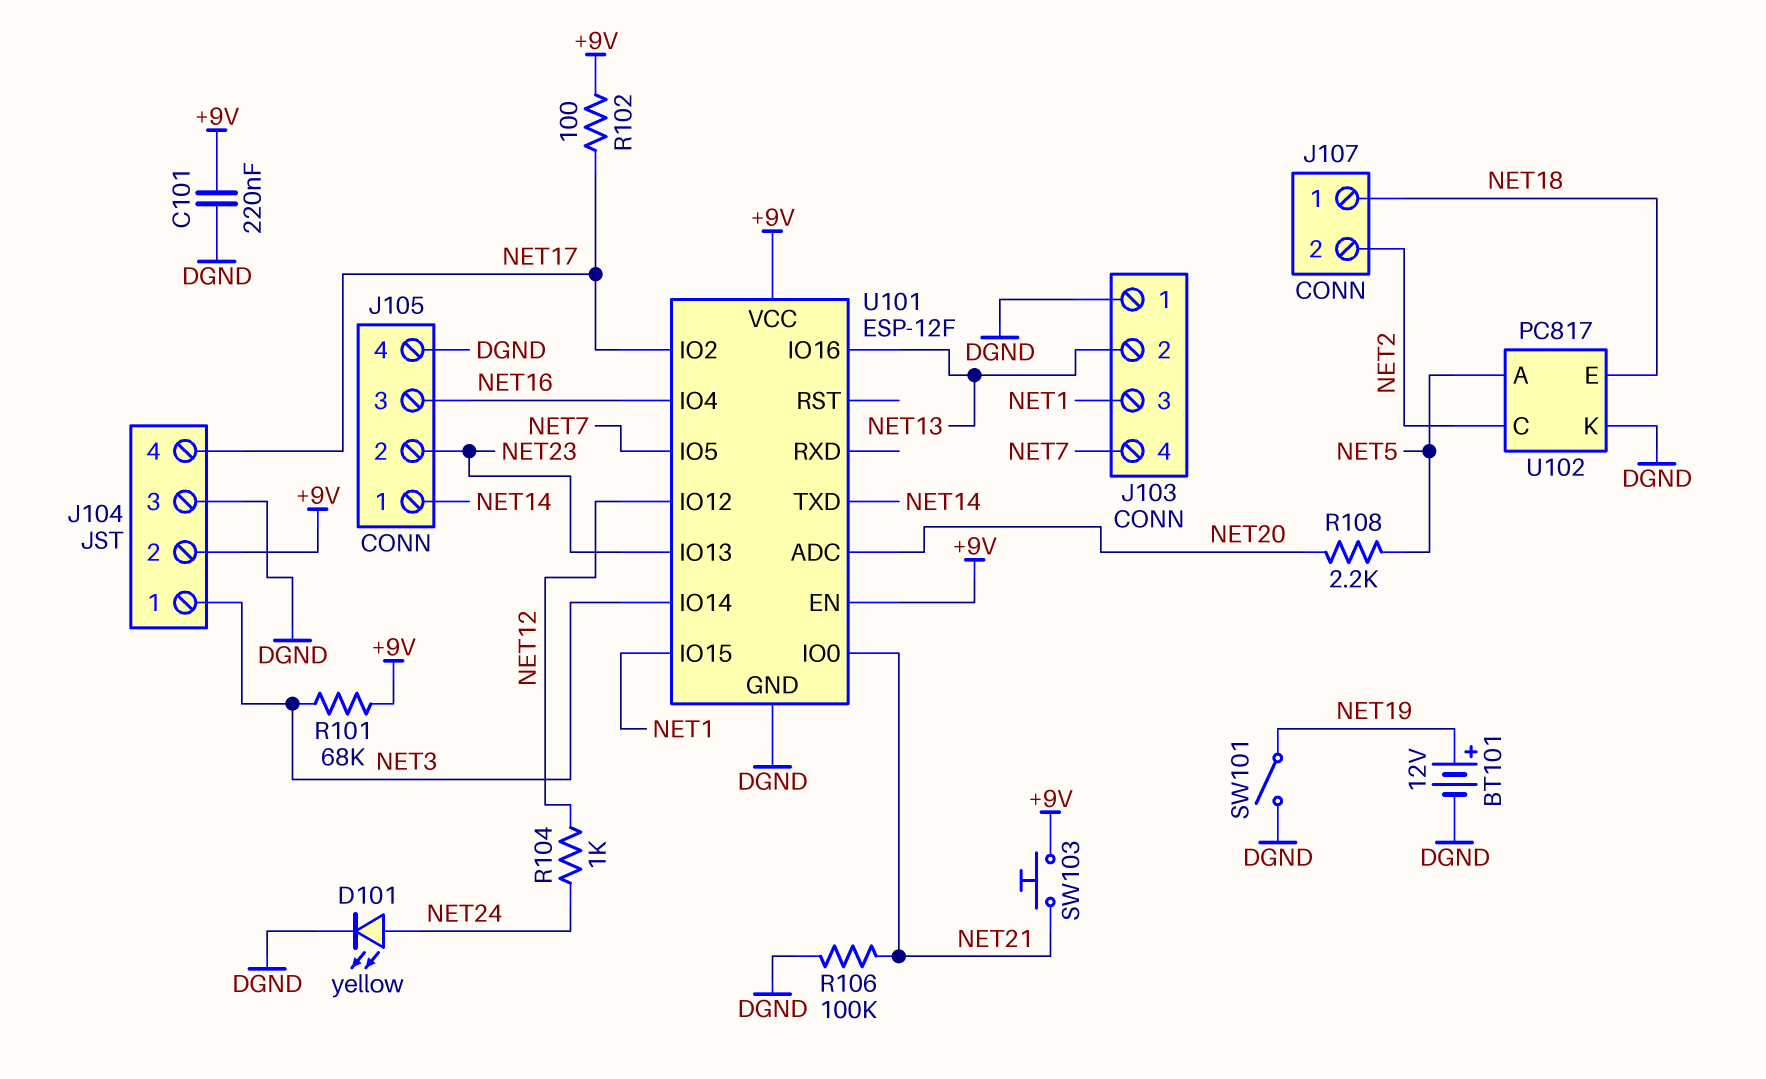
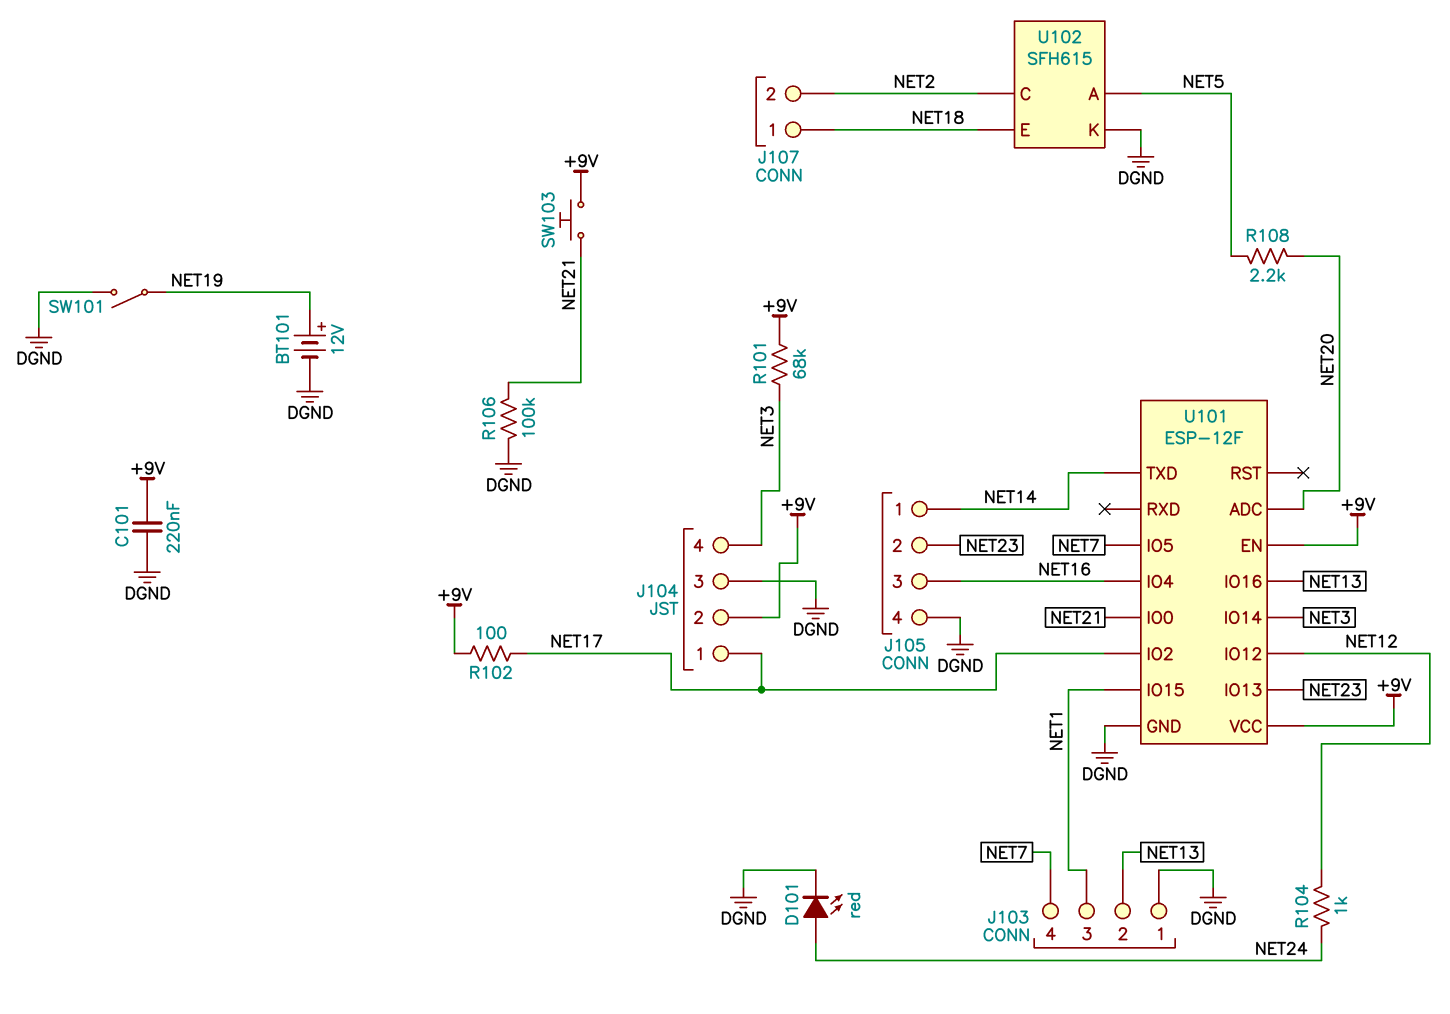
D101: LED yellow (A NET24, K DGND) -> LED red (A NET24, K DGND)
J104 pin 1: NET3 -> NET17
J104 pin 4: NET17 -> NET3
U102: PC817 -> SFH615

